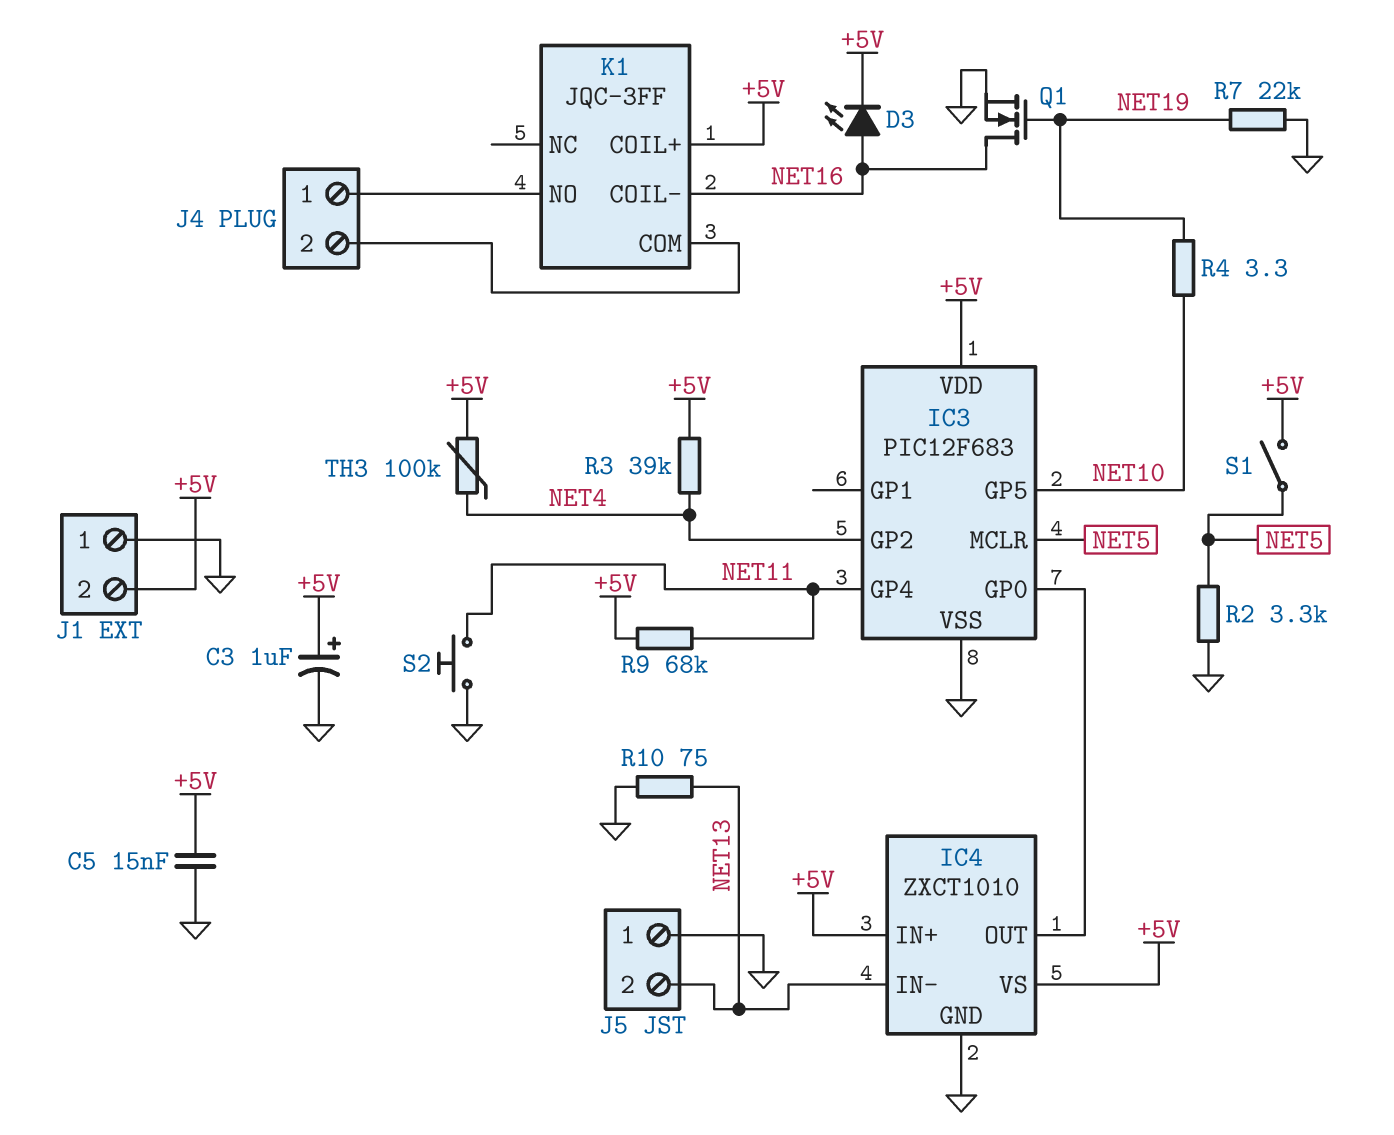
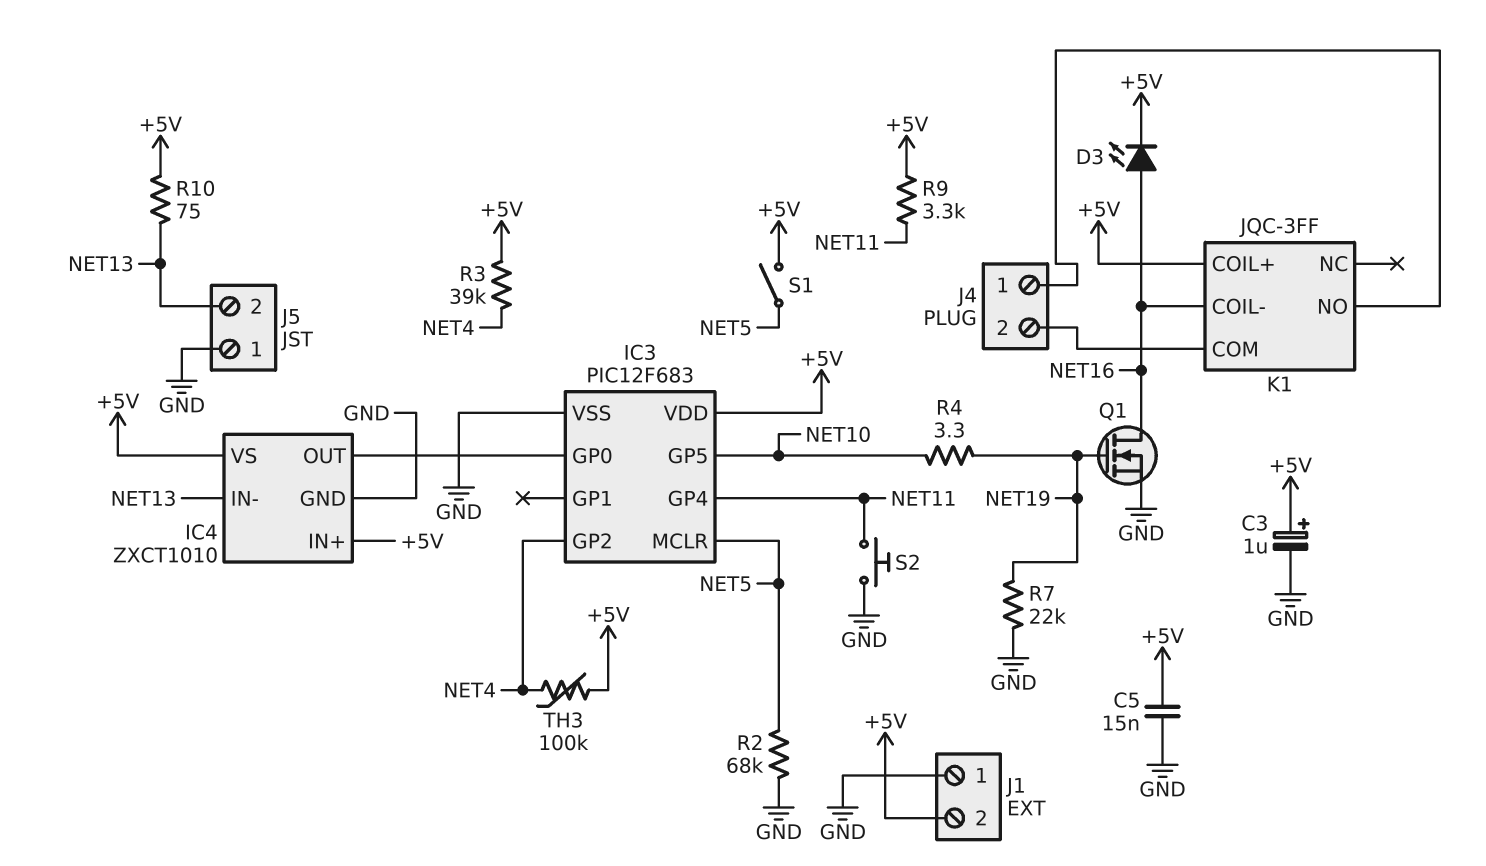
R2: 3.3k (GND, NET5) -> 68k (GND, NET5)
R9: 68k (+5V, NET11) -> 3.3k (+5V, NET11)
R10: 75 (GND, NET13) -> 75 (+5V, NET13)

